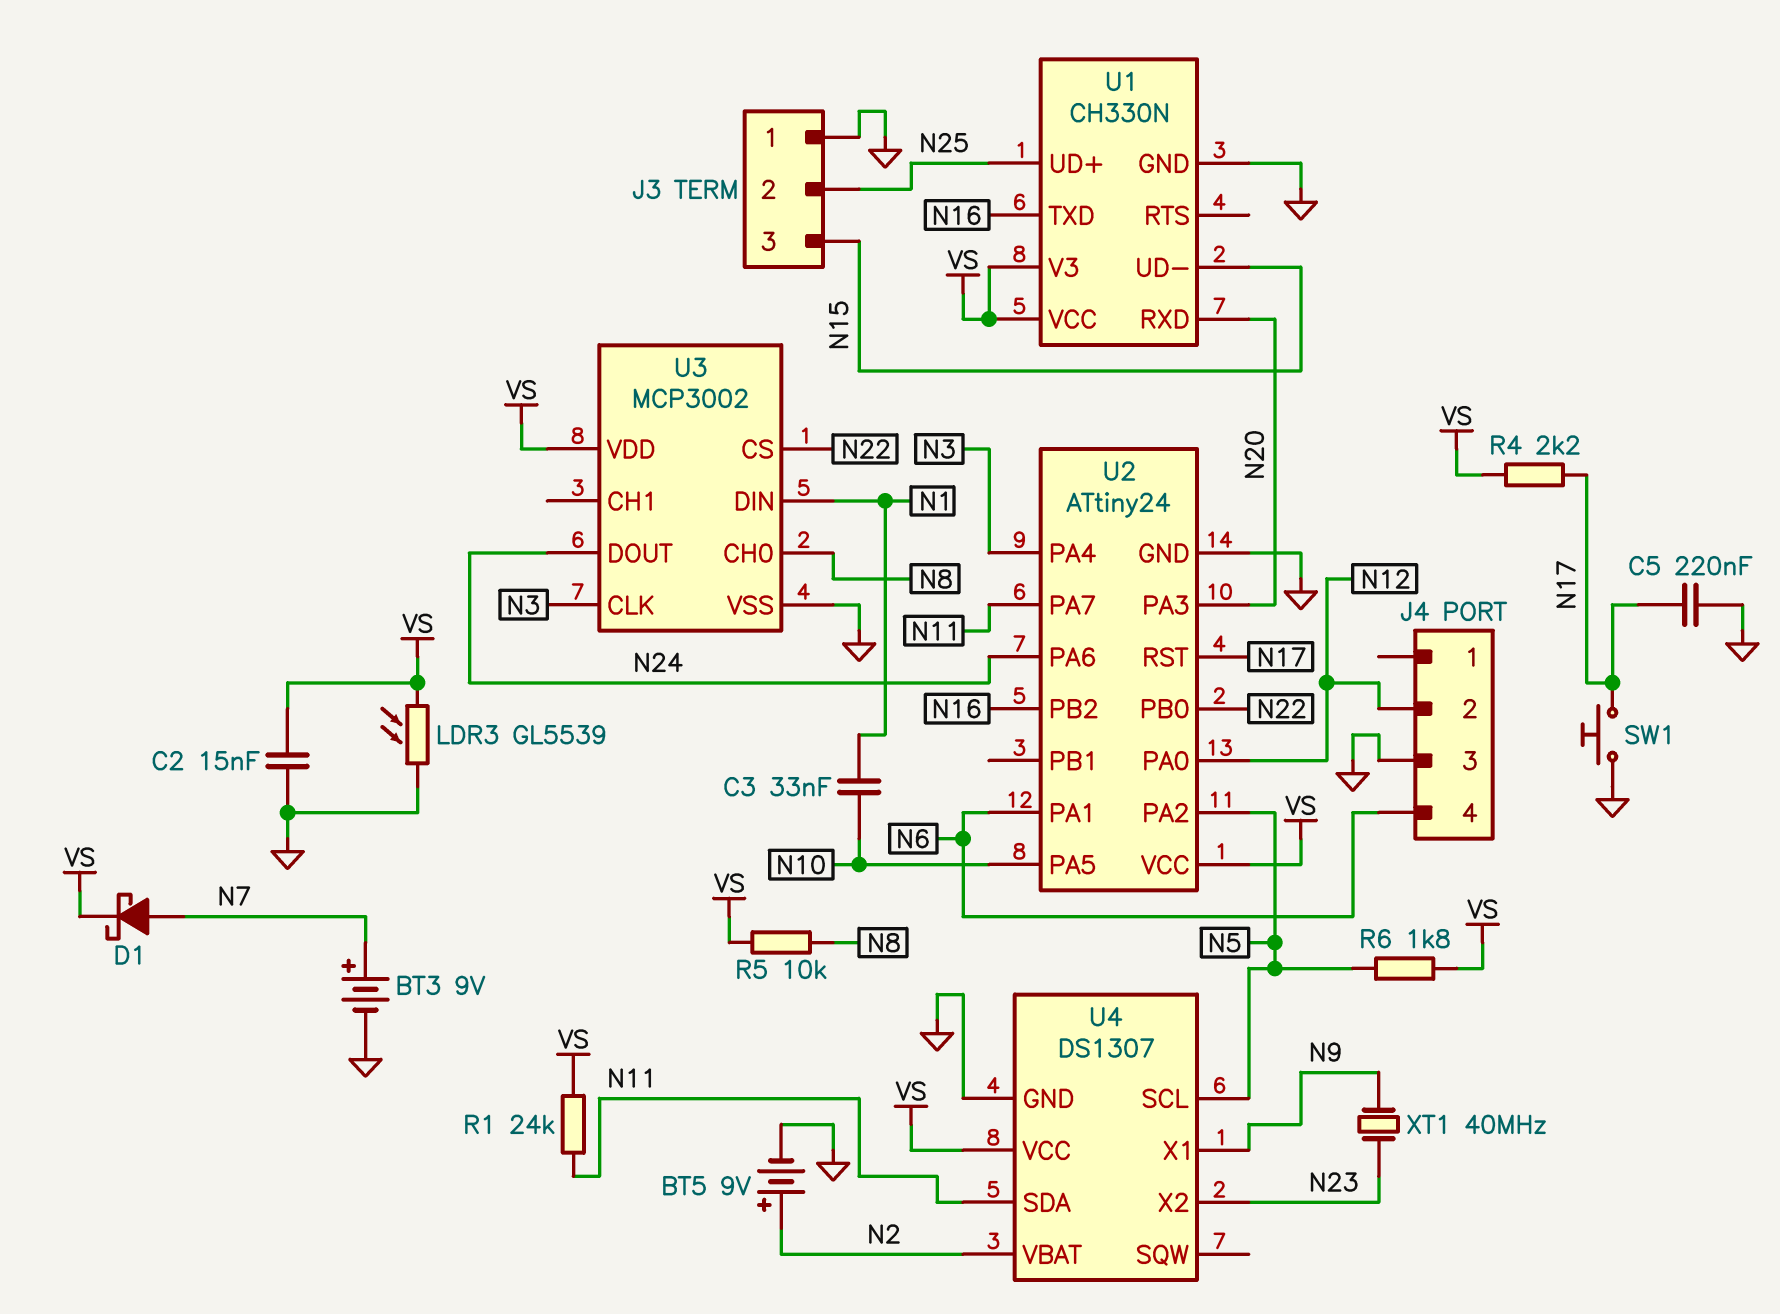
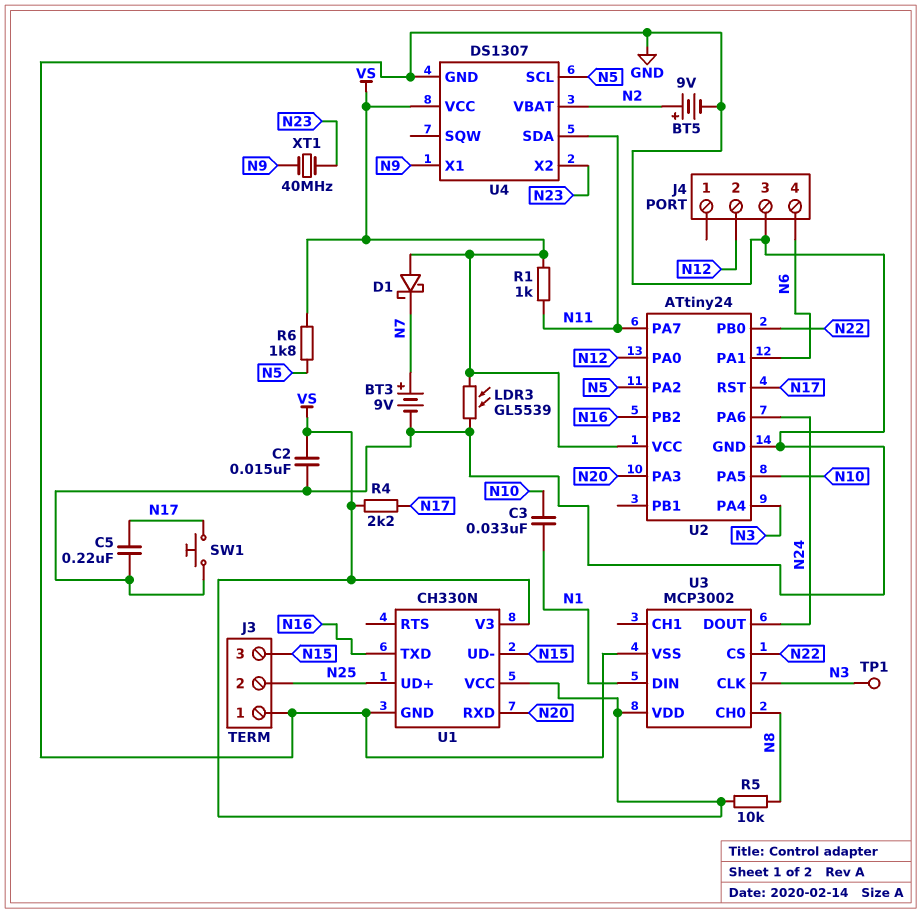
D1: schottky (A N7, K VS) -> schottky (A VS, K N7)
R1: 24k (N11, VS) -> 1k (N11, VS)
TP1: none -> test point (N3)

